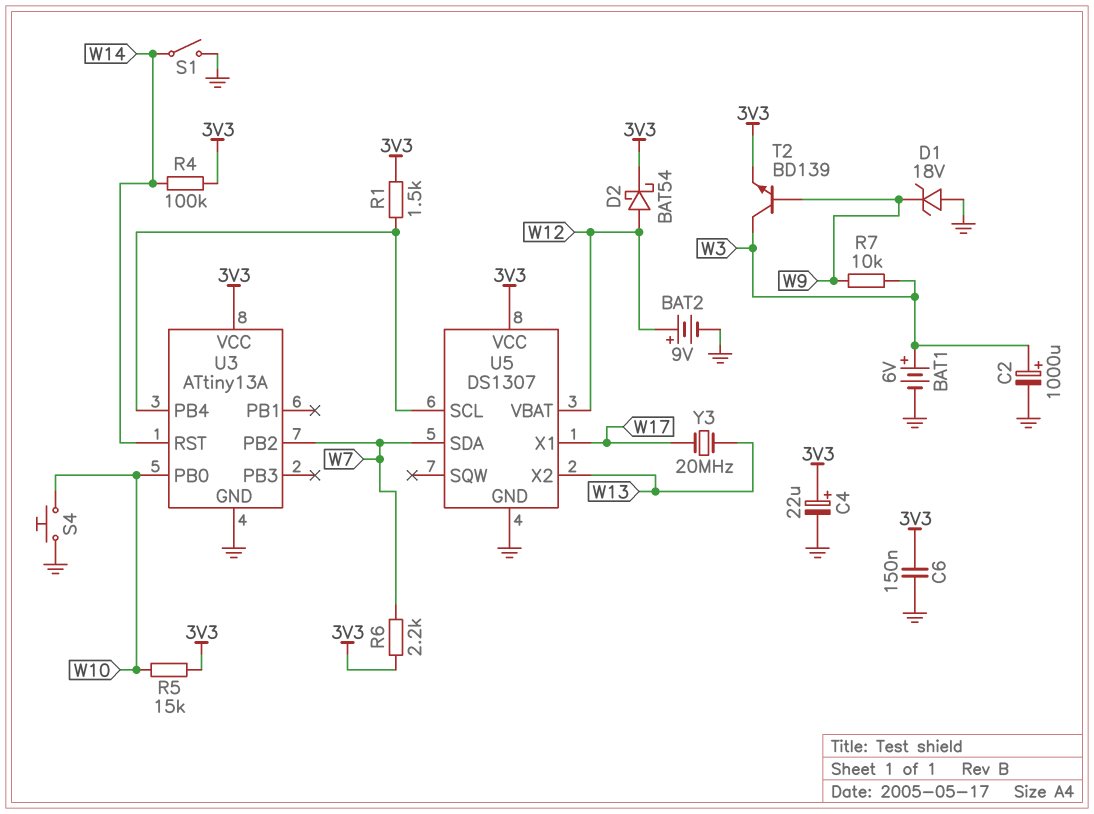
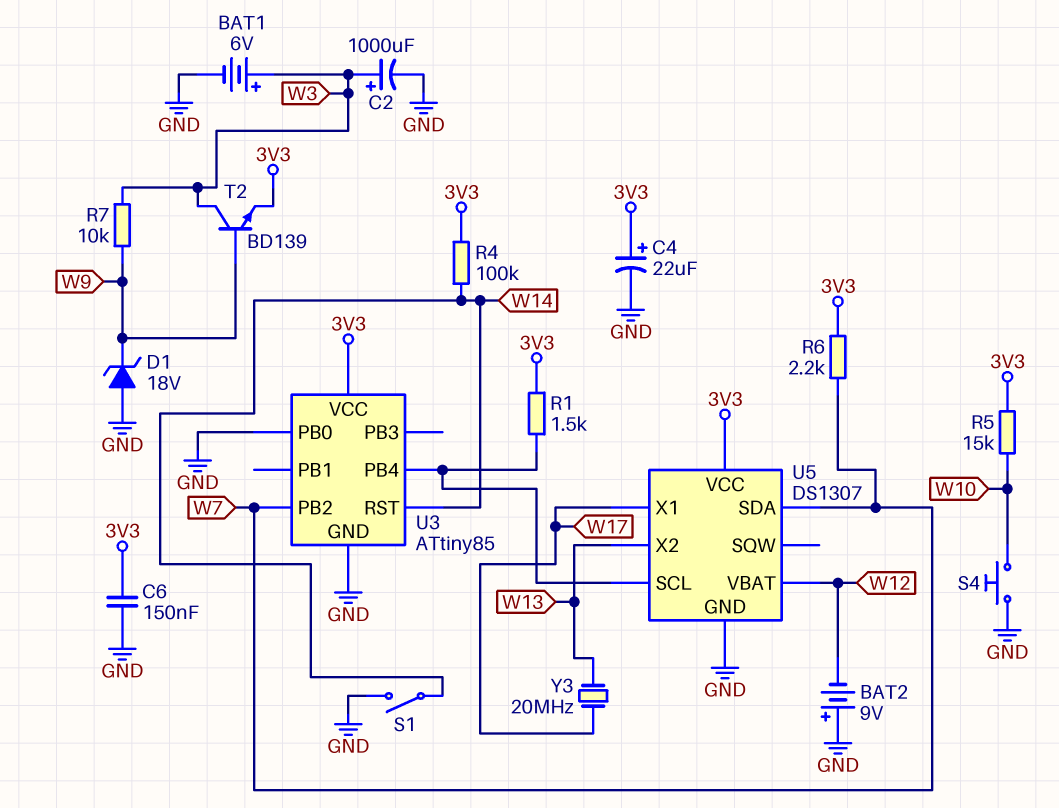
BAT2: 9V (plus W12, minus GND) -> 9V (plus GND, minus W12)
D2: schottky BAT54 (A W12, K 3V3) -> none
U3: ATtiny13A -> ATtiny85
U3 pin PB0: W10 -> GND

